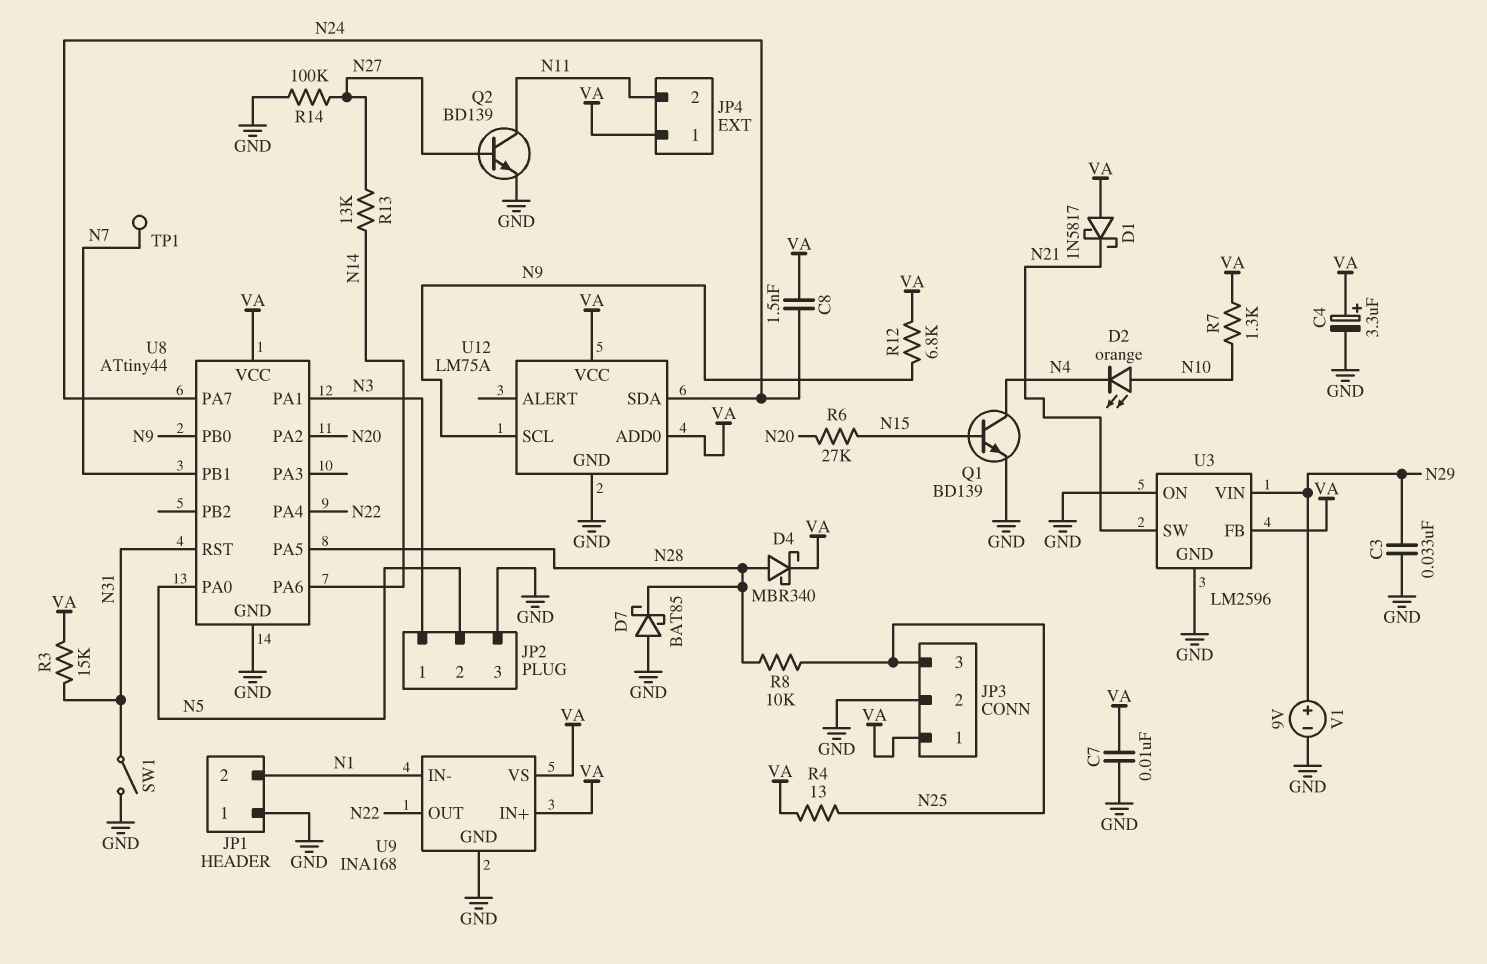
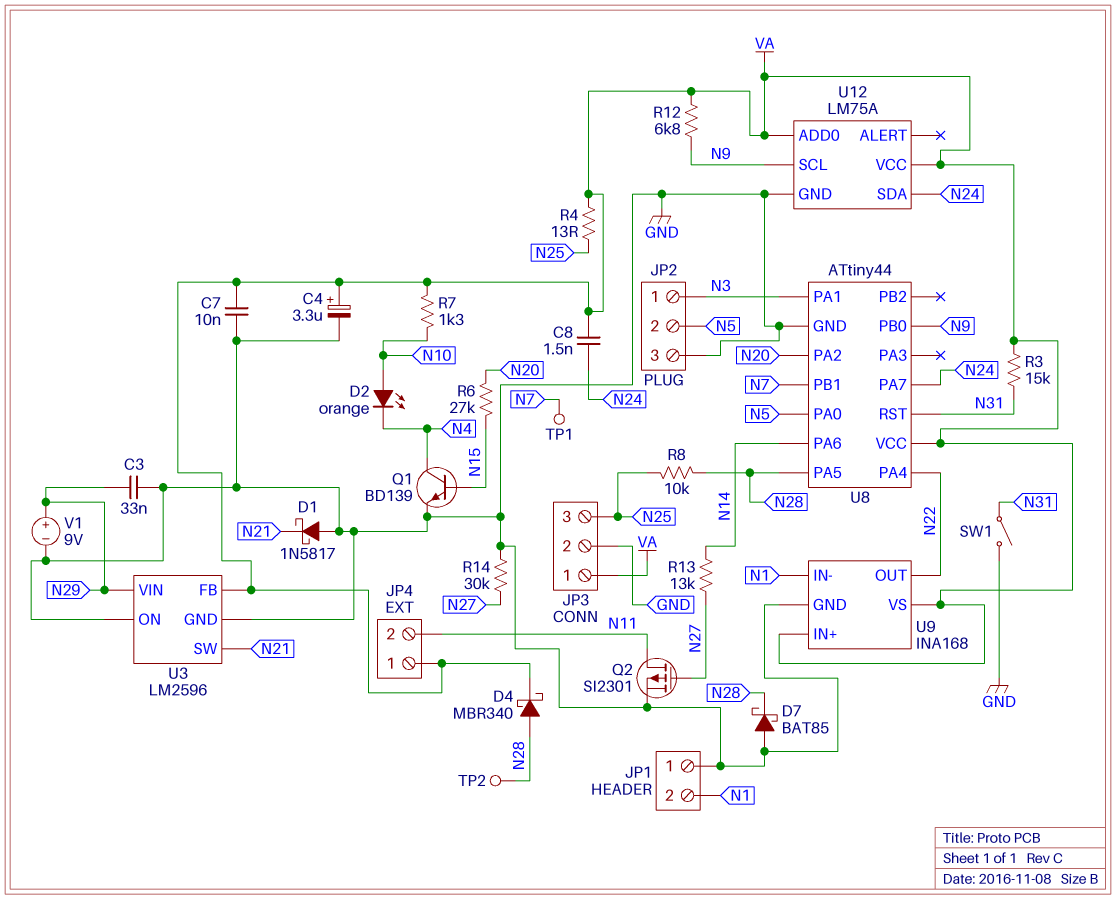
D1: schottky 1N5817 (A VA, K N21) -> schottky 1N5817 (A GND, K N21)
Q2: NPN BD139 (B N27, C N11, E GND) -> PMOS SI2301 (G N27, D N11, S GND)
R14: 100k (GND, N27) -> 30k (GND, N27)
TP2: none -> test point (N28)

